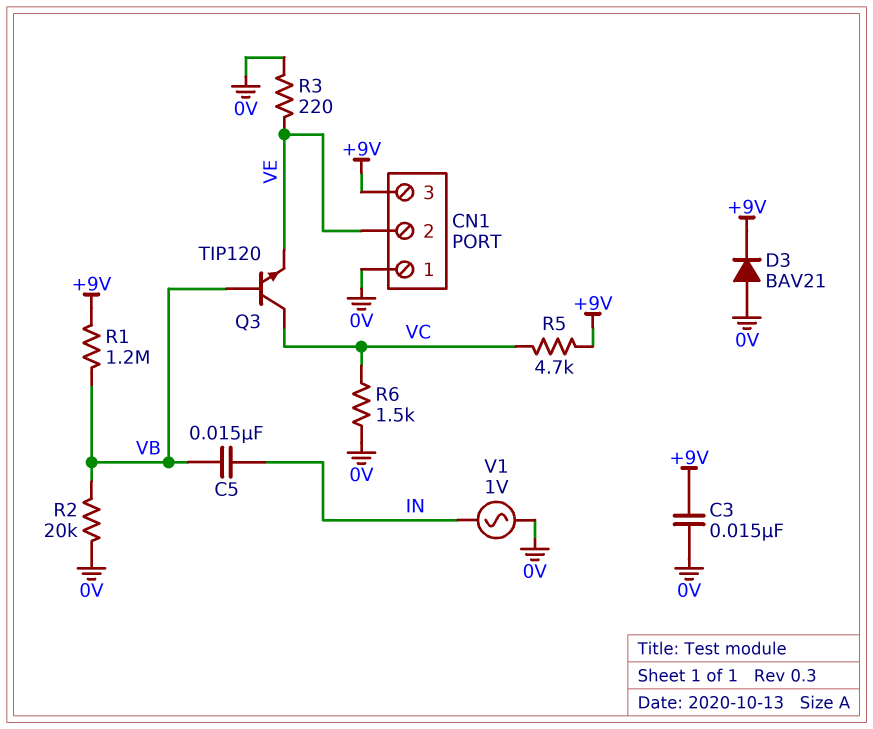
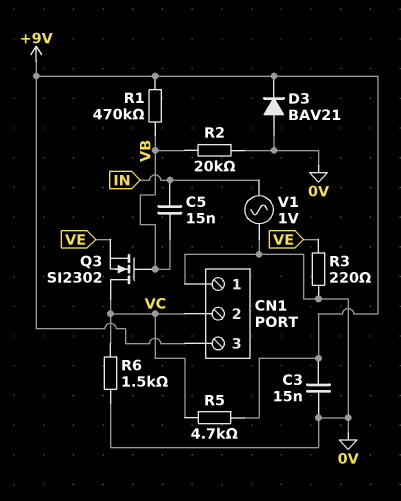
CN1 pin 2: VE -> VC
Q3: NPN TIP120 (B VB, C VC, E VE) -> NMOS SI2302 (G VB, D VC, S VE)
R1: 1.2M (+9V, VB) -> 470k (+9V, VB)

